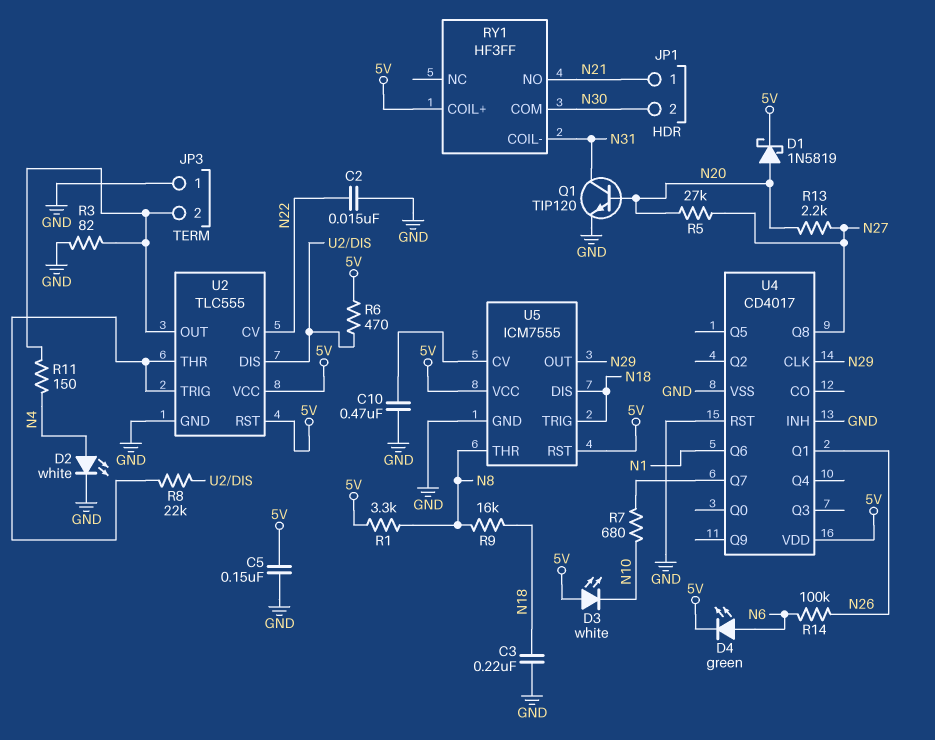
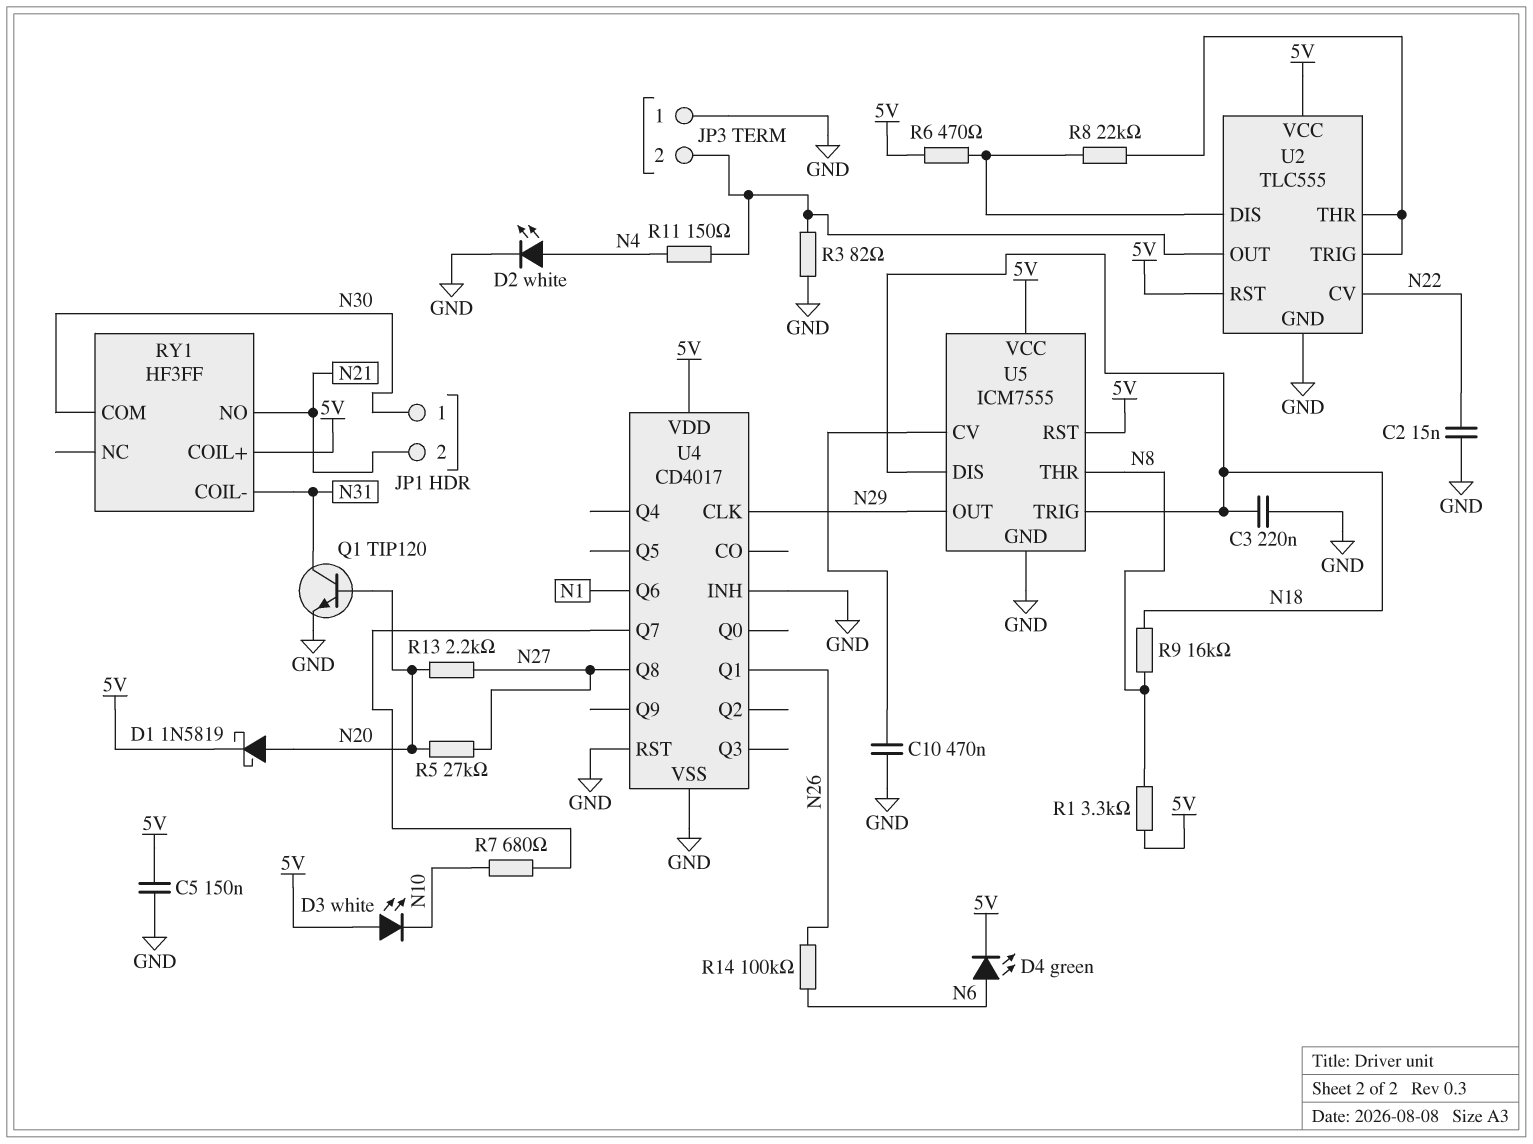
JP1 pin 1: N21 -> N30
JP1 pin 2: N30 -> N21

